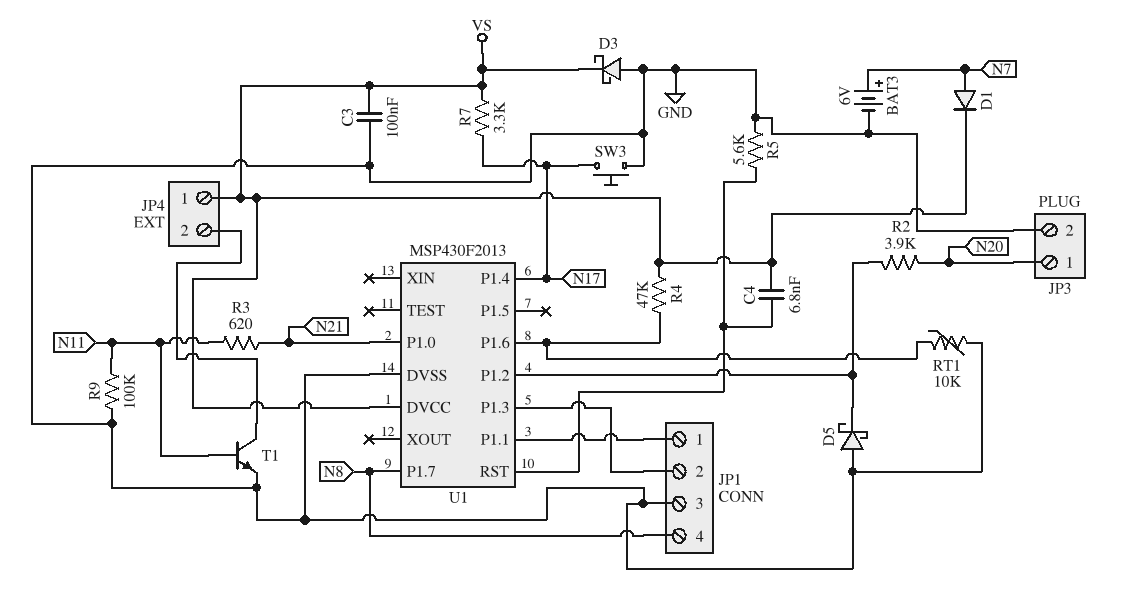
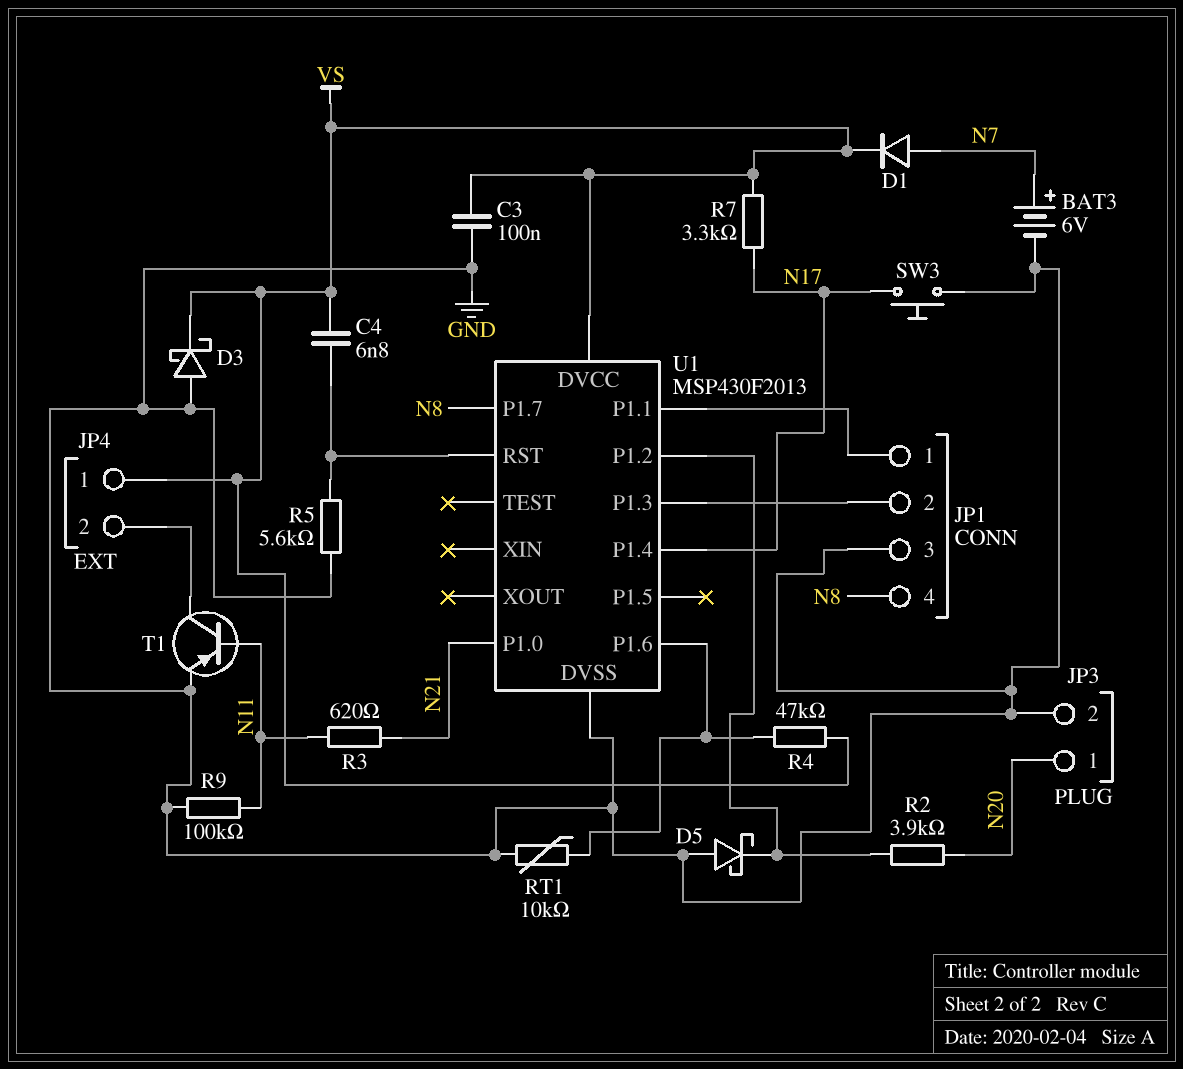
T1: NPN (B N11, C JP4/2, E GND) -> PNP (B N11, C JP4/2, E GND)

